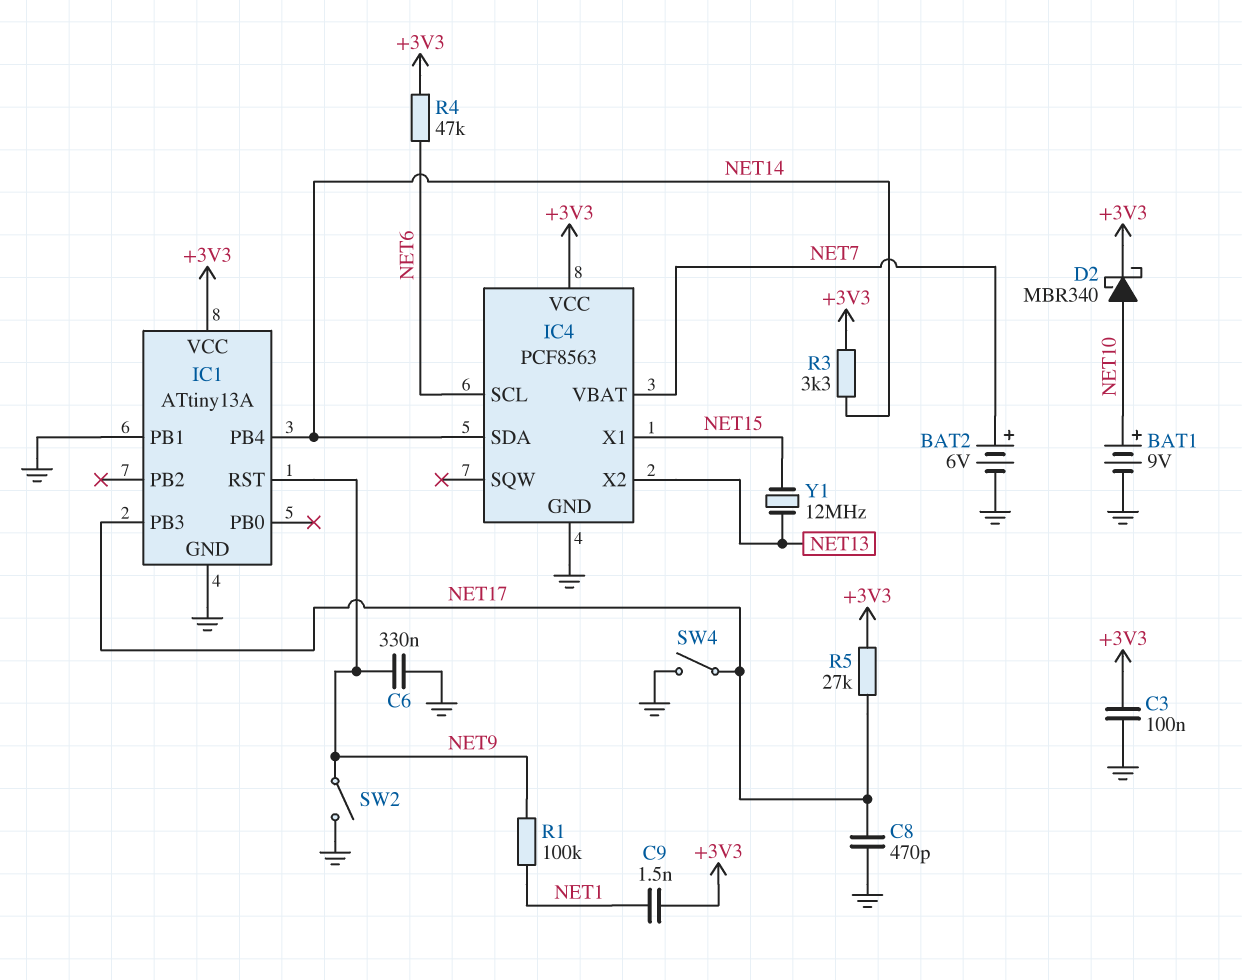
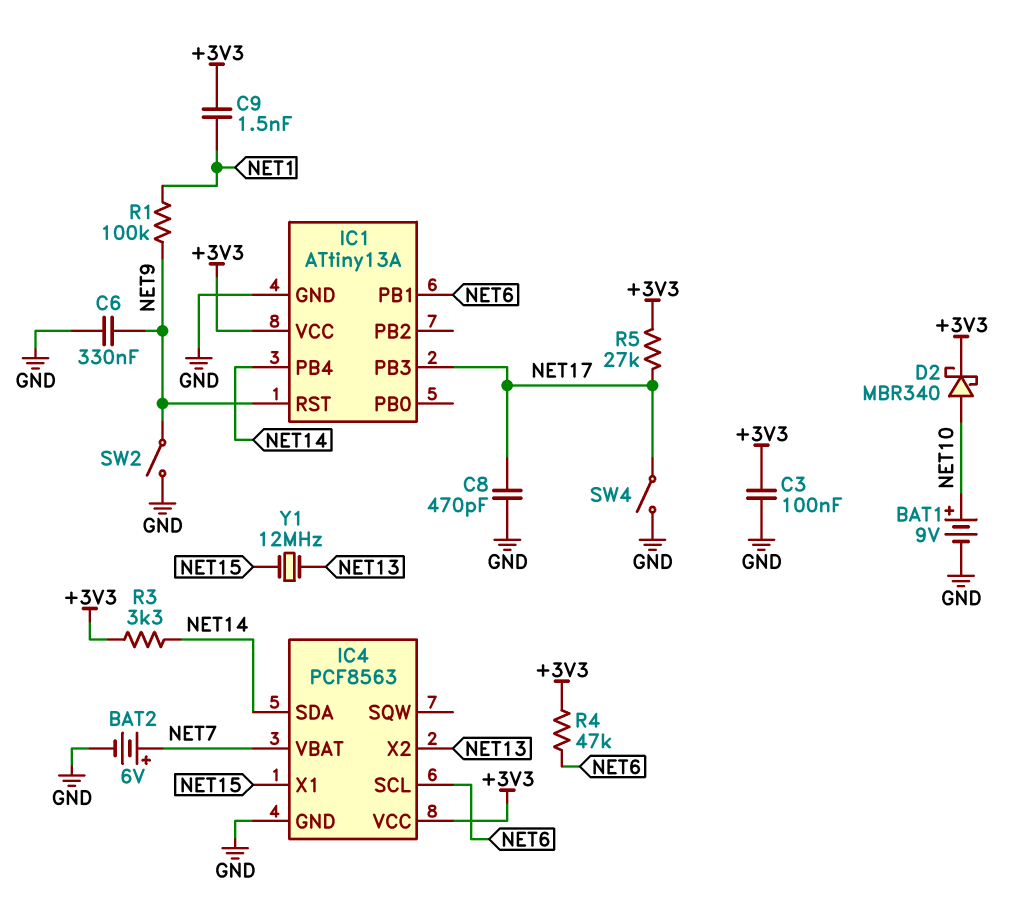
IC1 pin PB1: GND -> NET6

